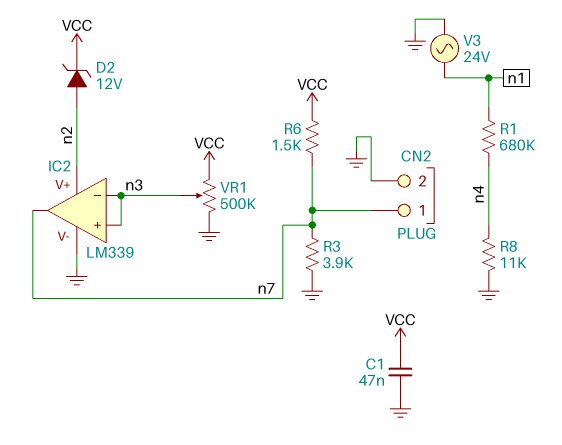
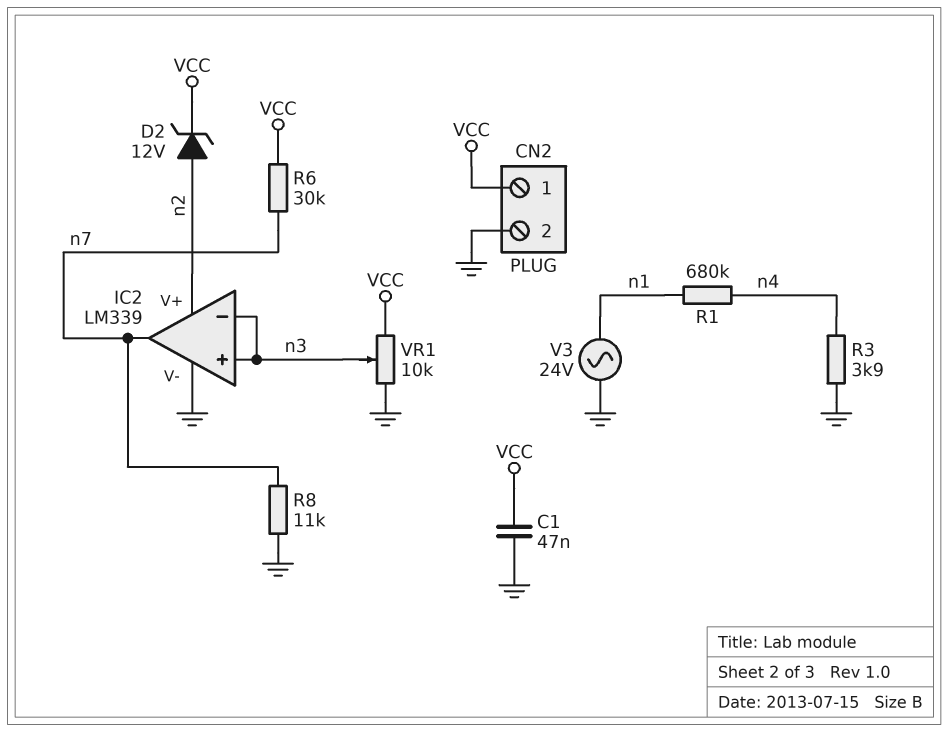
CN2 pin 1: n7 -> VCC
R3: 3.9k (GND, n7) -> 3.9k (GND, n4)
R6: 1.5k (VCC, n7) -> 30k (VCC, n7)
R8: 11k (GND, n4) -> 11k (GND, n7)
VR1: 500k (GND, VCC, wiper n3) -> 10k (GND, VCC, wiper n3)

